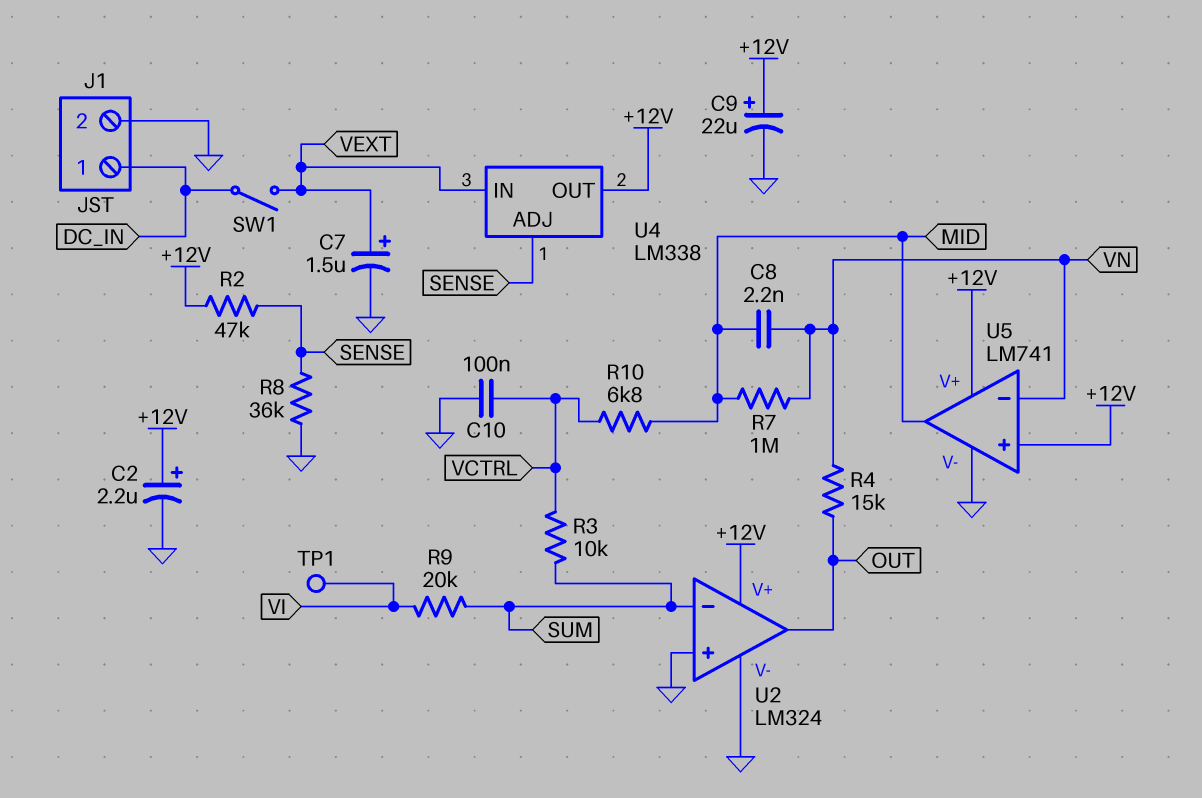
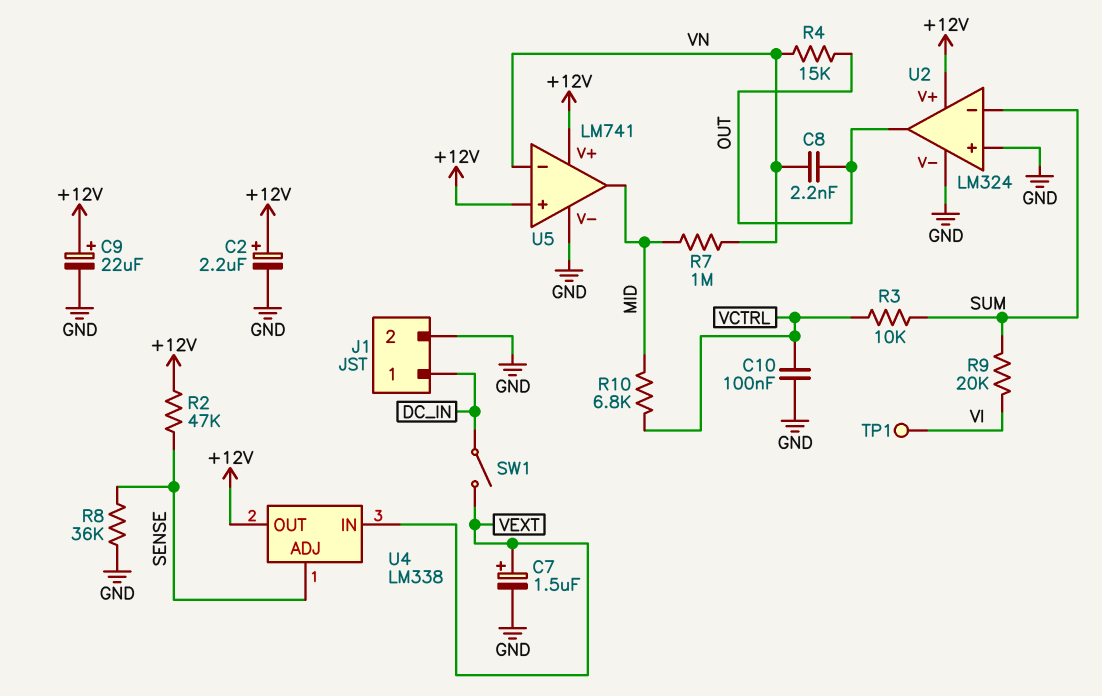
C8: 2.2nF (MID, VN) -> 2.2nF (OUT, VN)

